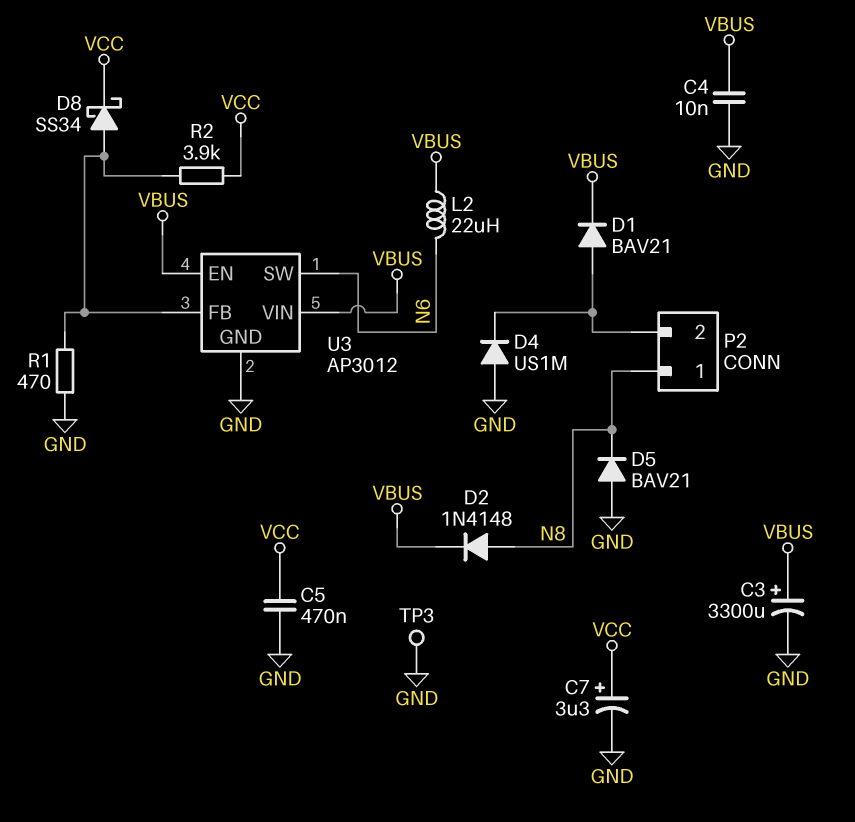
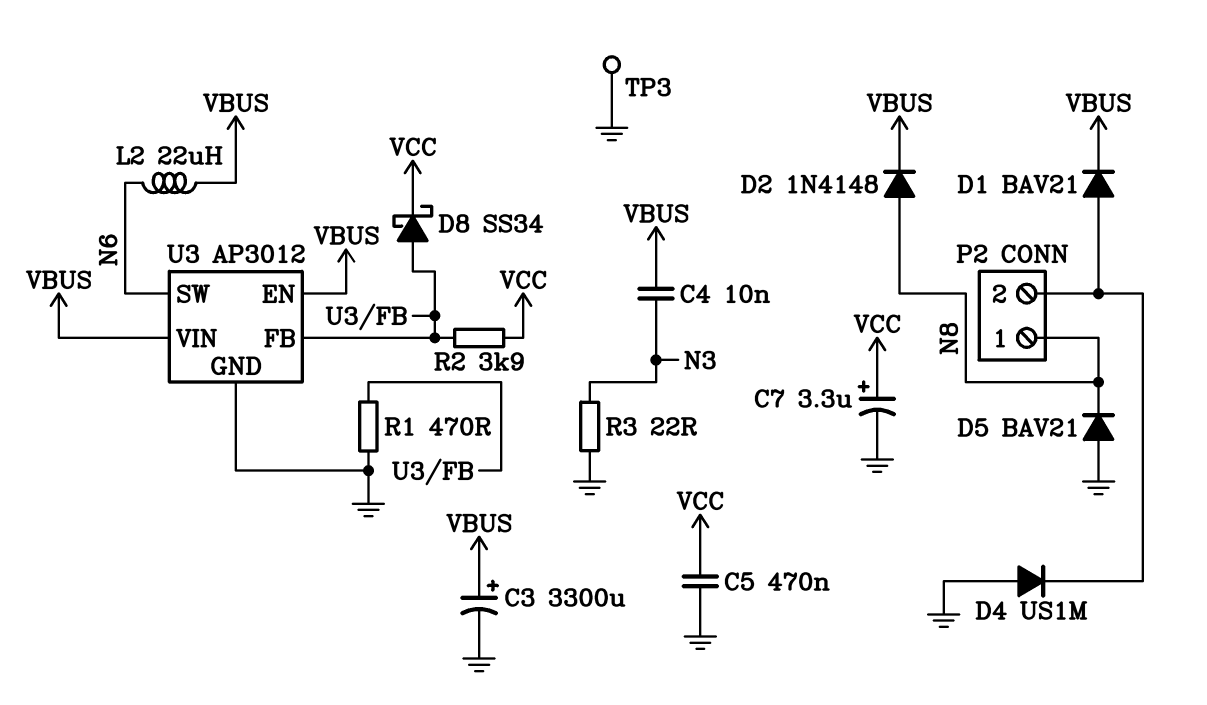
C4: 10nF (GND, VBUS) -> 10nF (N3, VBUS)
R3: none -> 22 (GND, N3)

